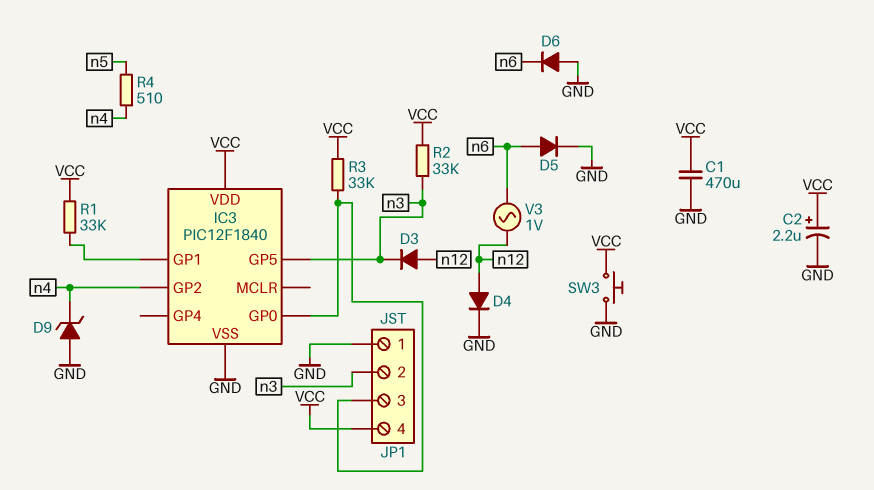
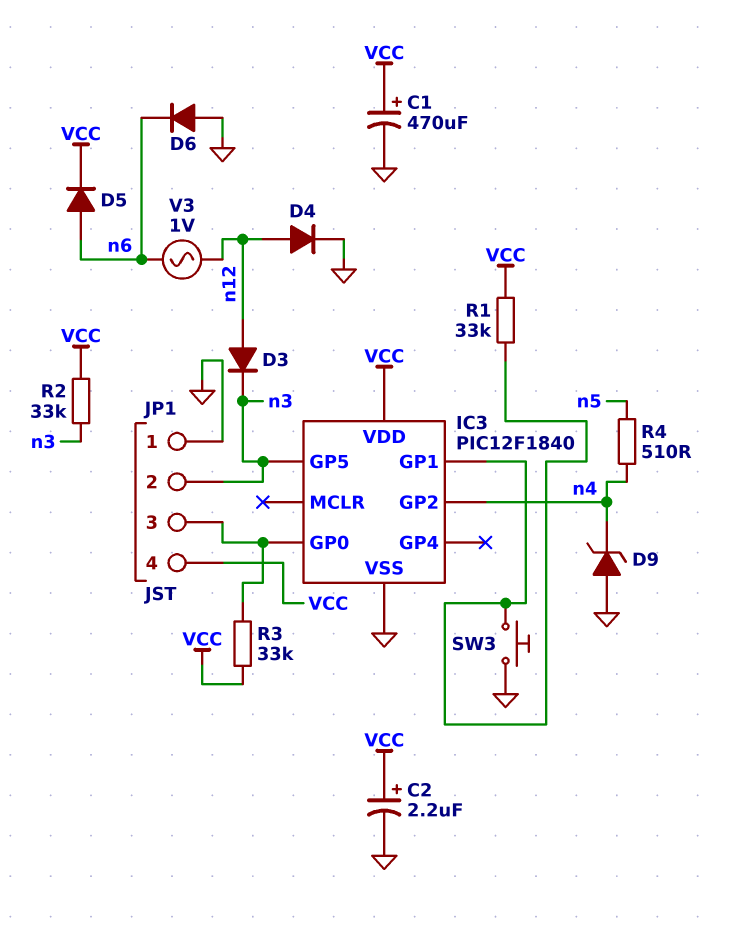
C1: 470uF (GND, VCC) -> 470uF (plus VCC, minus GND)
D5: diode (A n6, K GND) -> diode (A n6, K VCC)
SW3: button (GND, VCC) -> button (GND, IC3/GP1)

